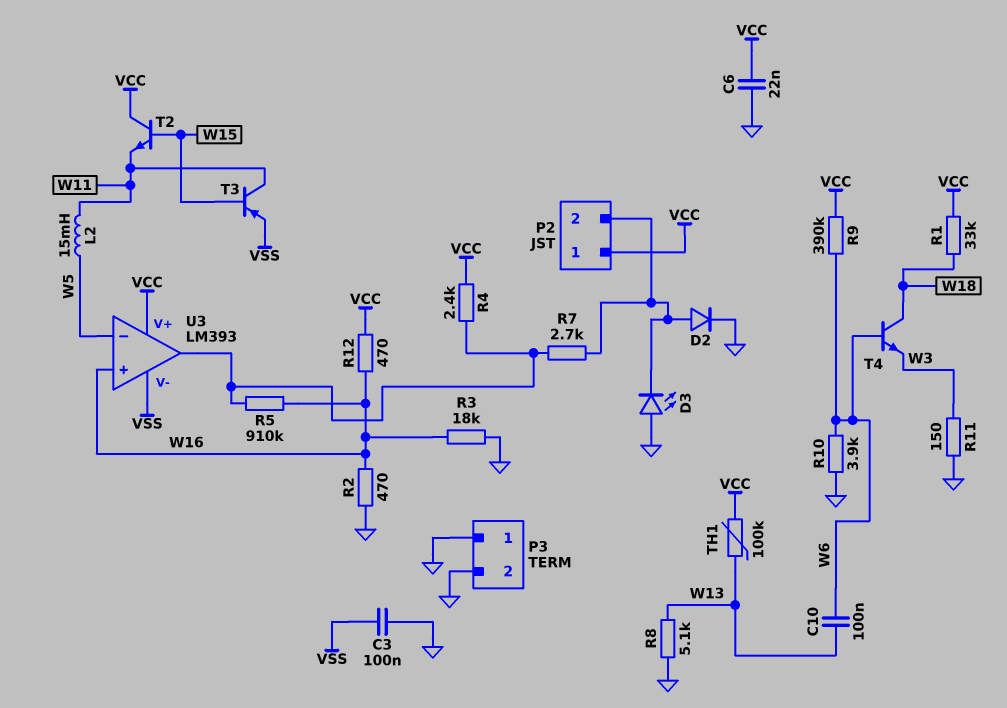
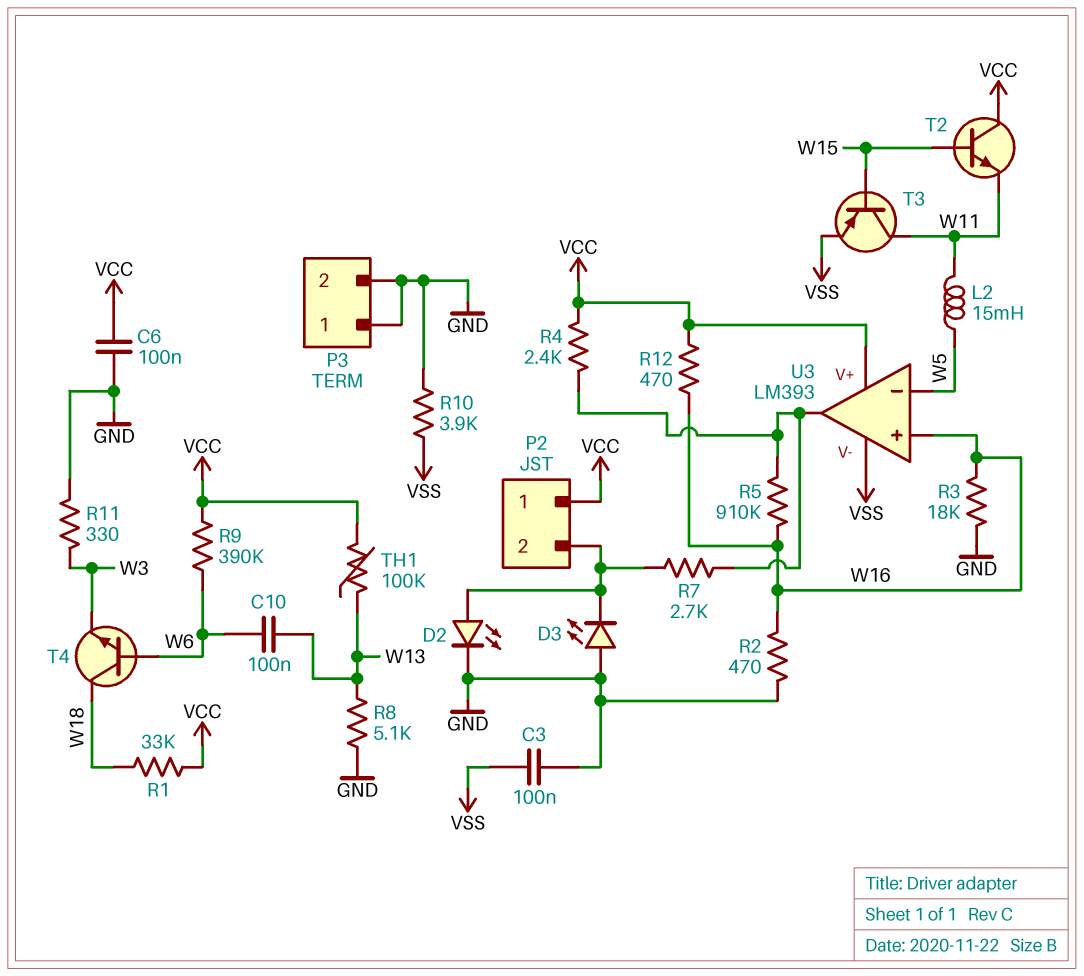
C6: 22nF (GND, VCC) -> 100nF (GND, VCC)
D2: diode (A P2/2, K GND) -> LED (A P2/2, K GND)
R10: 3.9k (GND, W6) -> 3.9k (GND, VSS)
R11: 150 (GND, W3) -> 330 (GND, W3)

